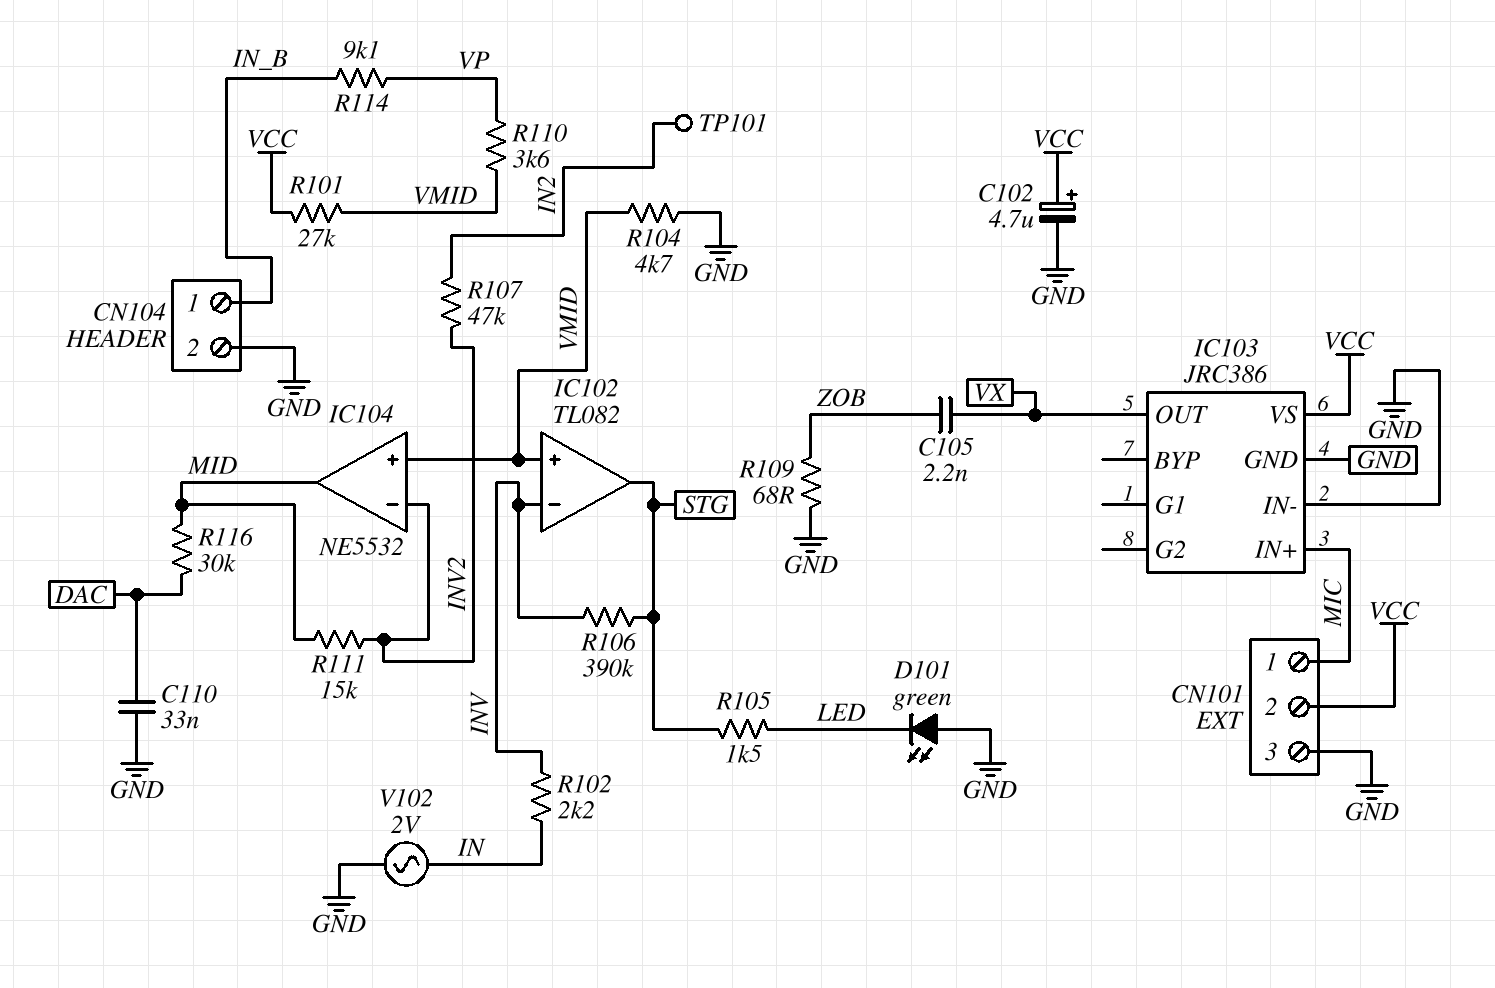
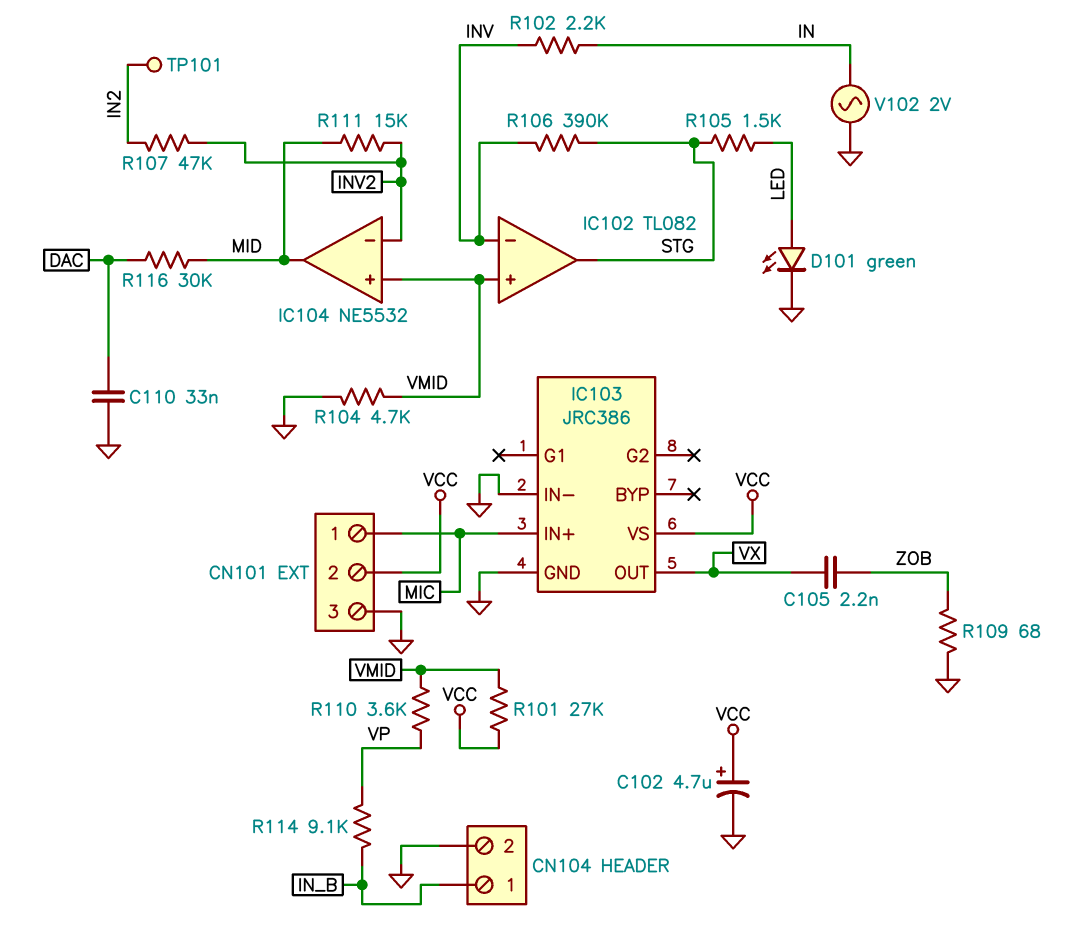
D101: LED green (A GND, K LED) -> LED green (A LED, K GND)

